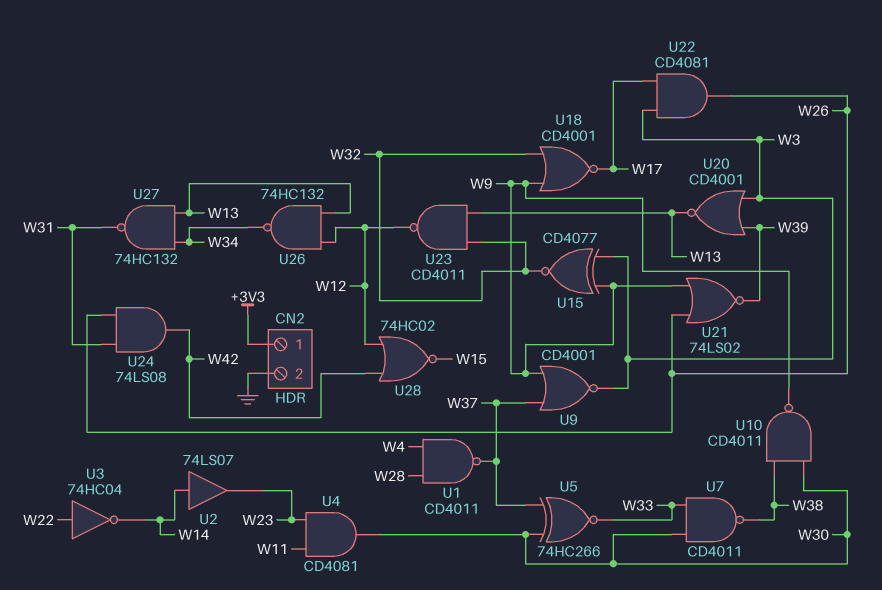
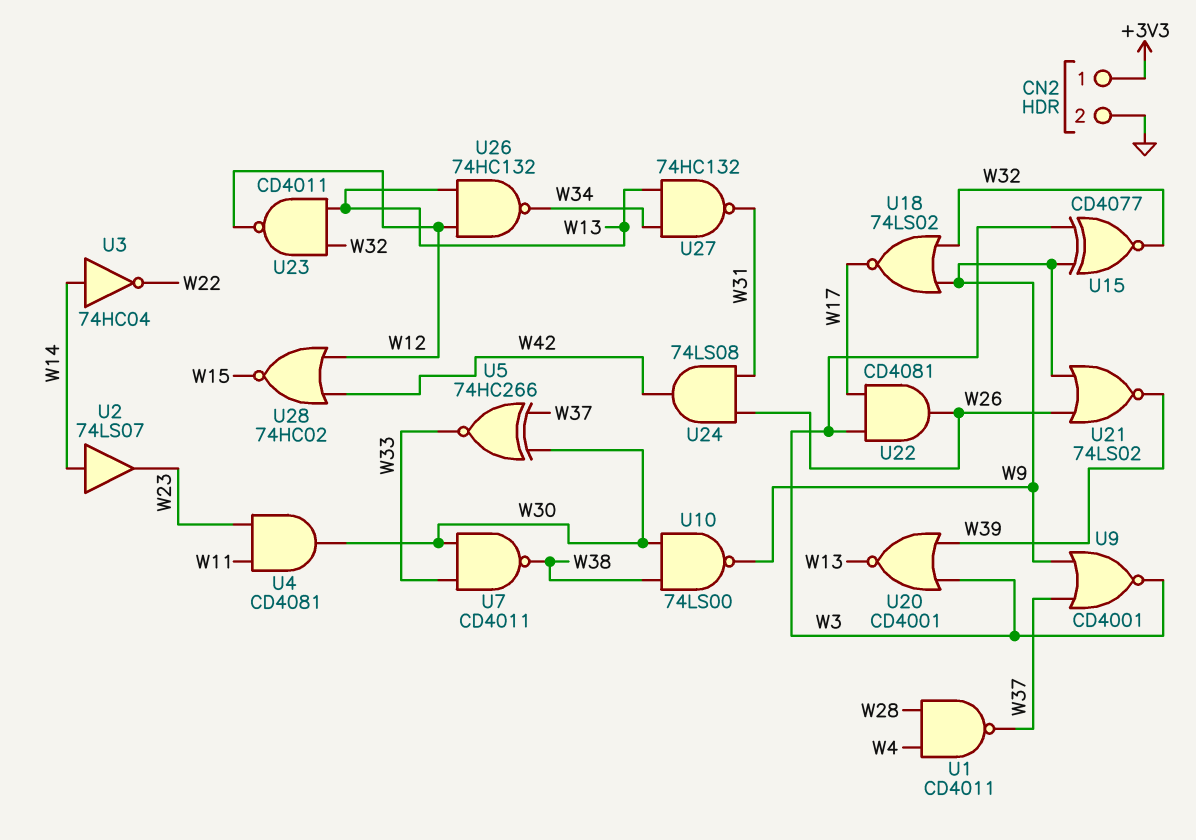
U3: NOT 74HC04 (in W22, out W14) -> NOT 74HC04 (in W14, out W22)
U10: NAND CD4011 (in W30, in W38, out W9) -> NAND 74LS00 (in W30, in W38, out W9)
U18: NOR CD4001 (in W9, in W32, out W17) -> NOR 74LS02 (in W9, in W32, out W17)

